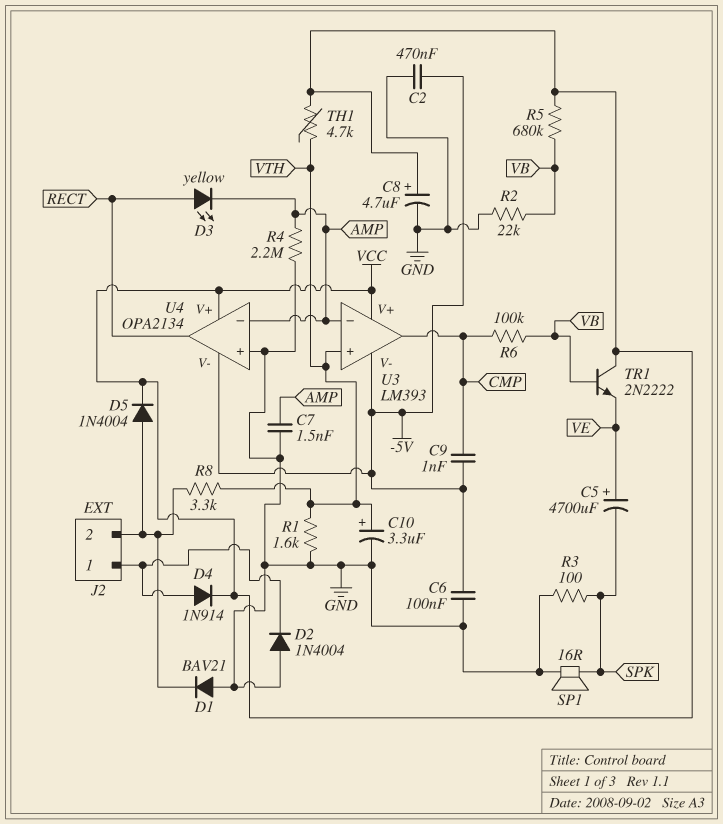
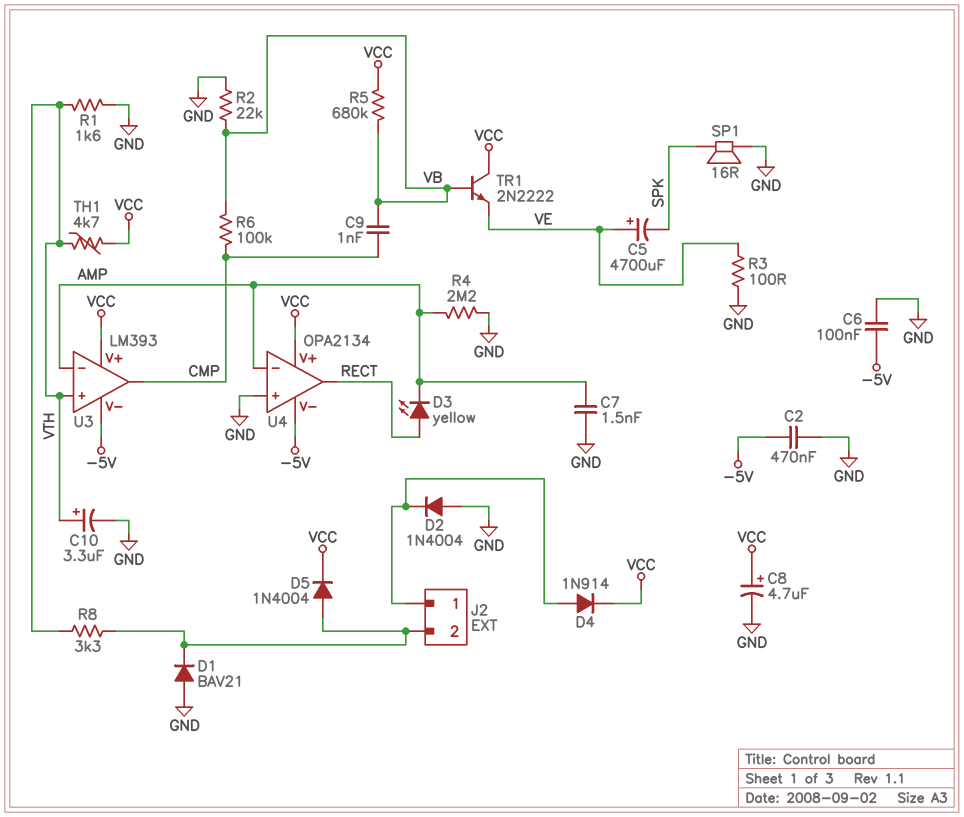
C9: 1nF (-5V, CMP) -> 1nF (CMP, VB)
R3: 100 (GND, SPK) -> 100 (GND, VE)

